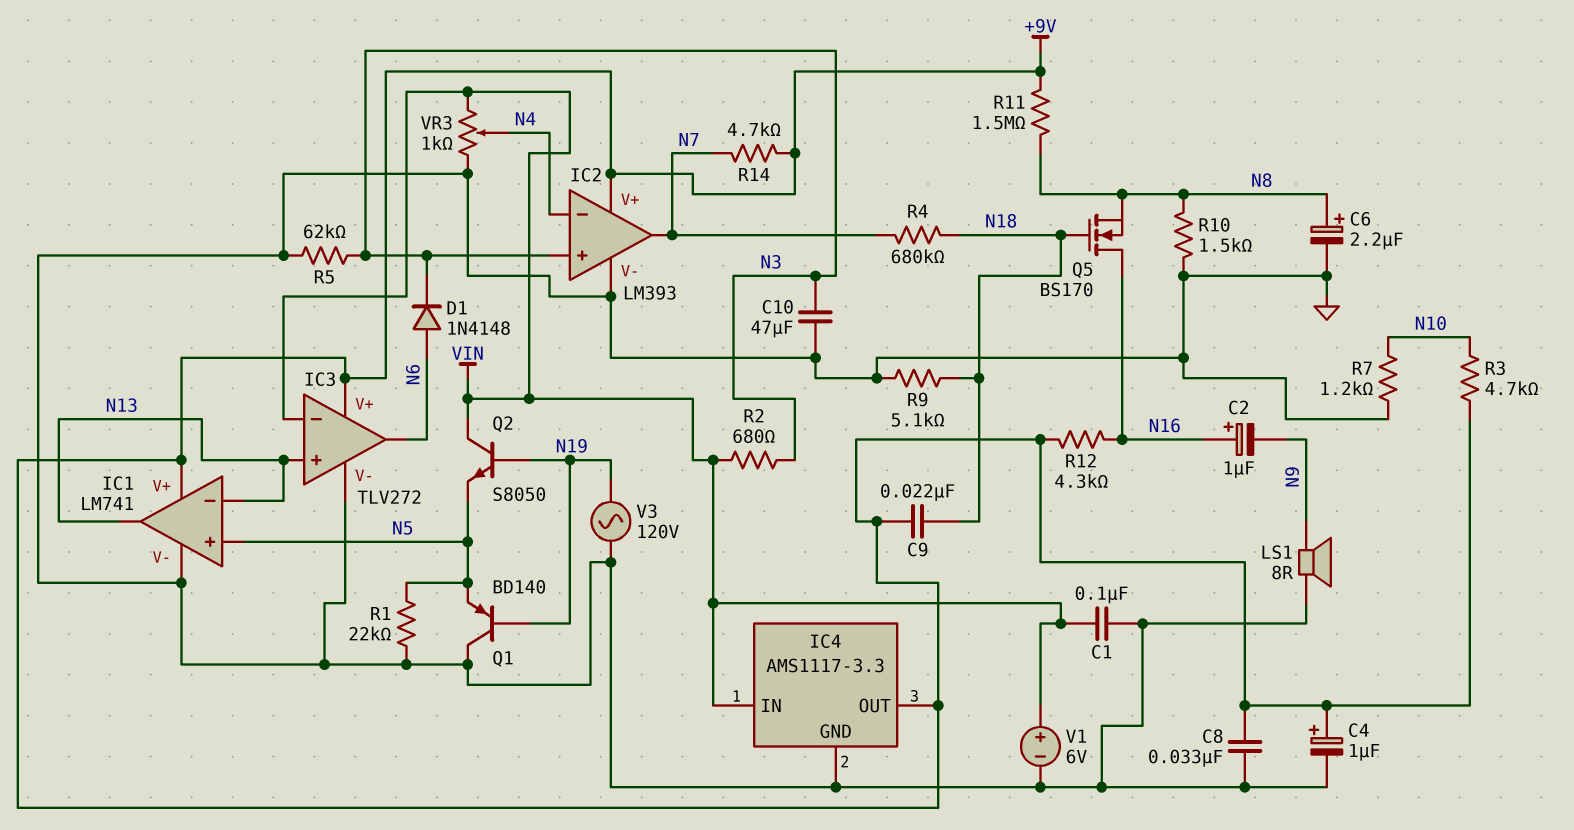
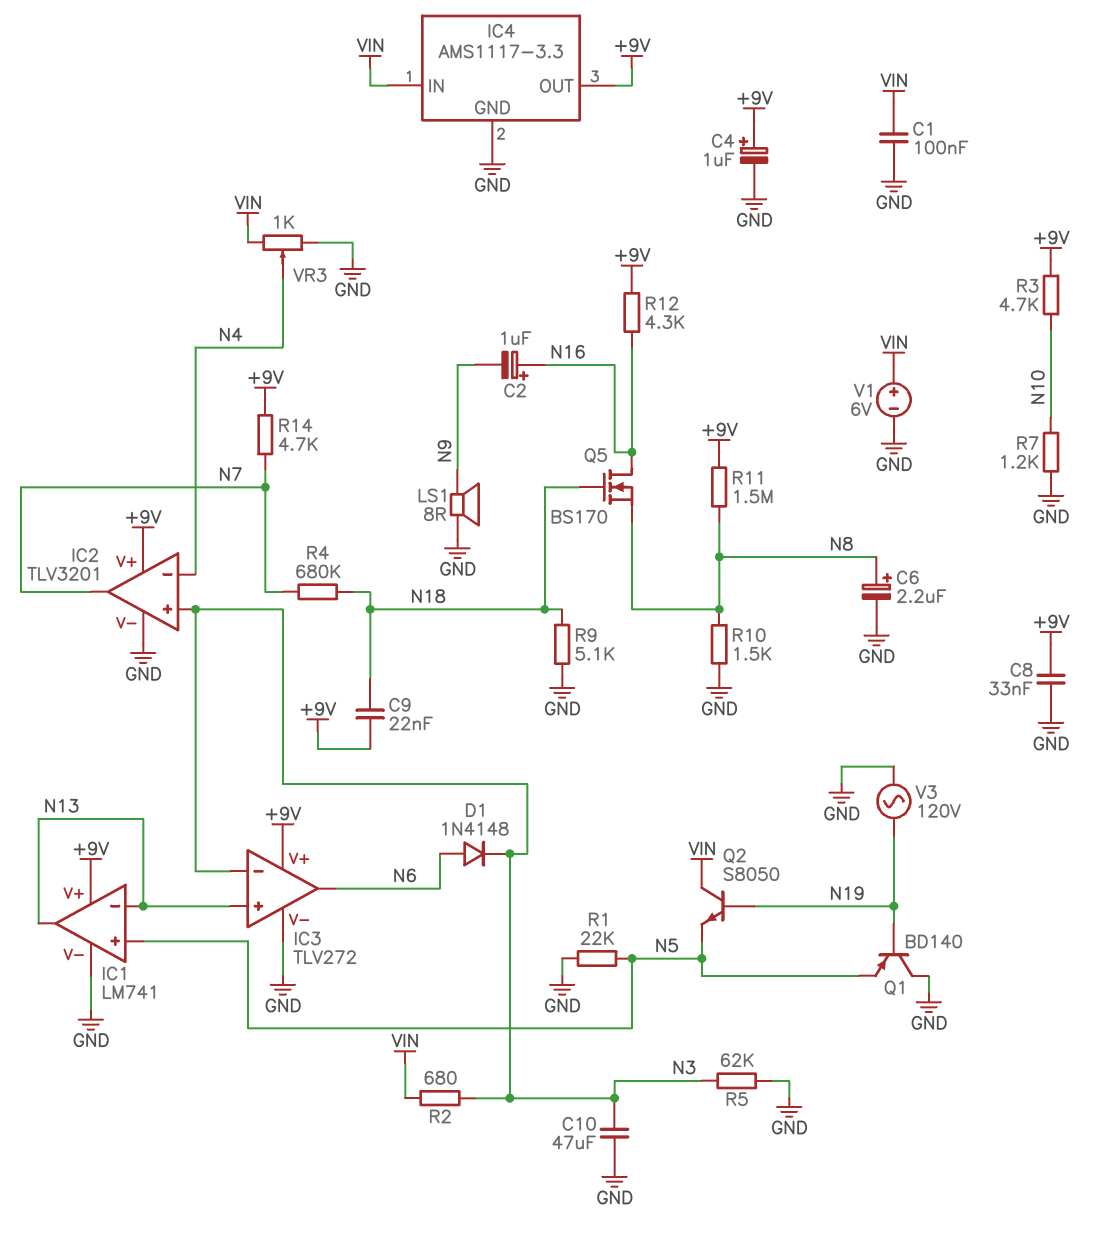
IC2: LM393 -> TLV3201
IC3 pin in-: VIN -> N3

